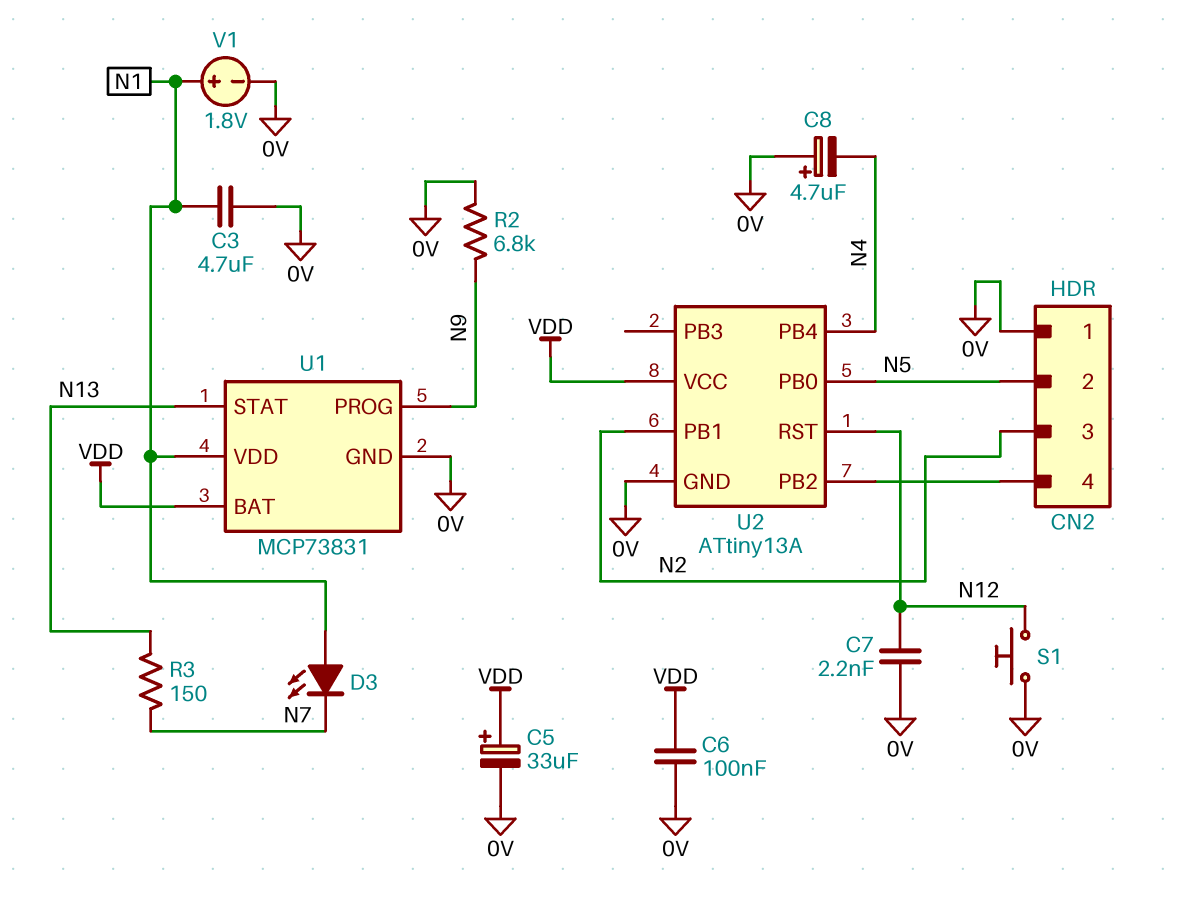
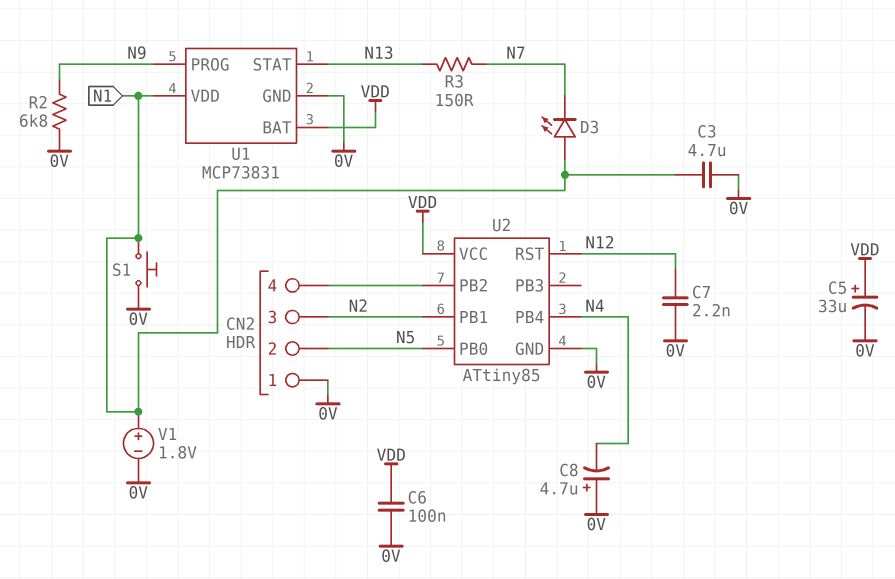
S1: button (0V, N12) -> button (0V, N1)
U2: ATtiny13A -> ATtiny85

